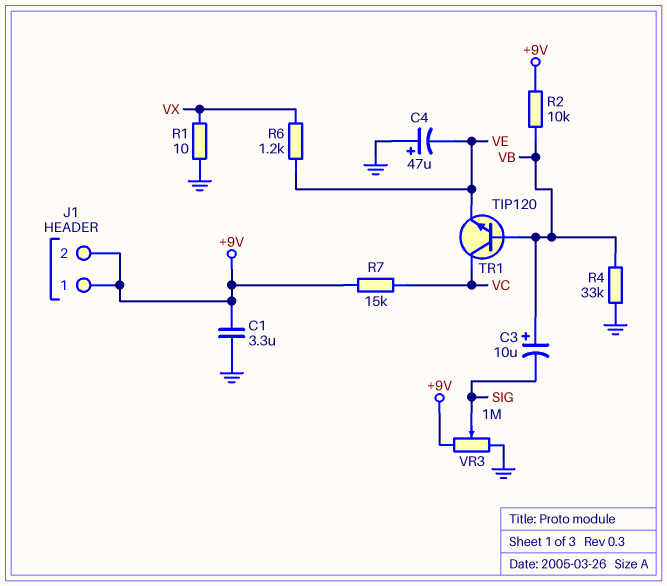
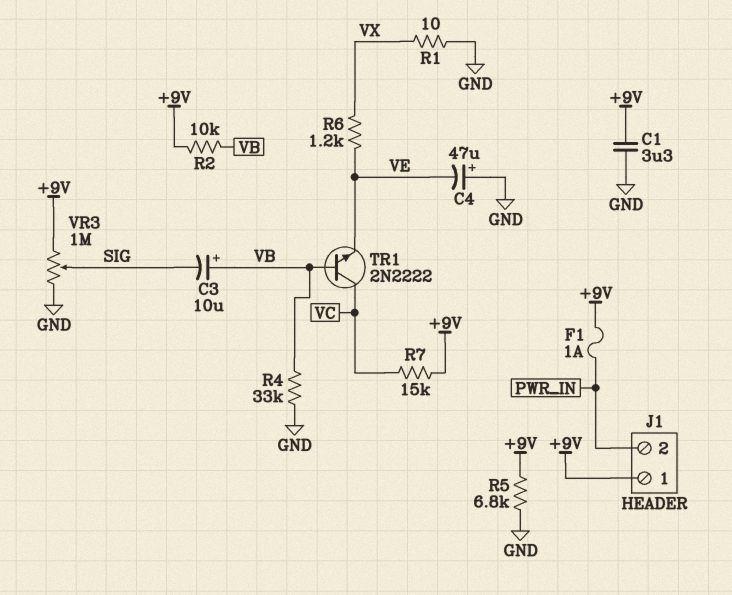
F1: none -> 1A (+9V, PWR_IN)
J1 pin 2: +9V -> PWR_IN
R5: none -> 6.8k (+9V, GND)
TR1: NPN TIP120 (B VB, C VC, E VE) -> NPN 2N2222 (B VB, C VC, E VE)

